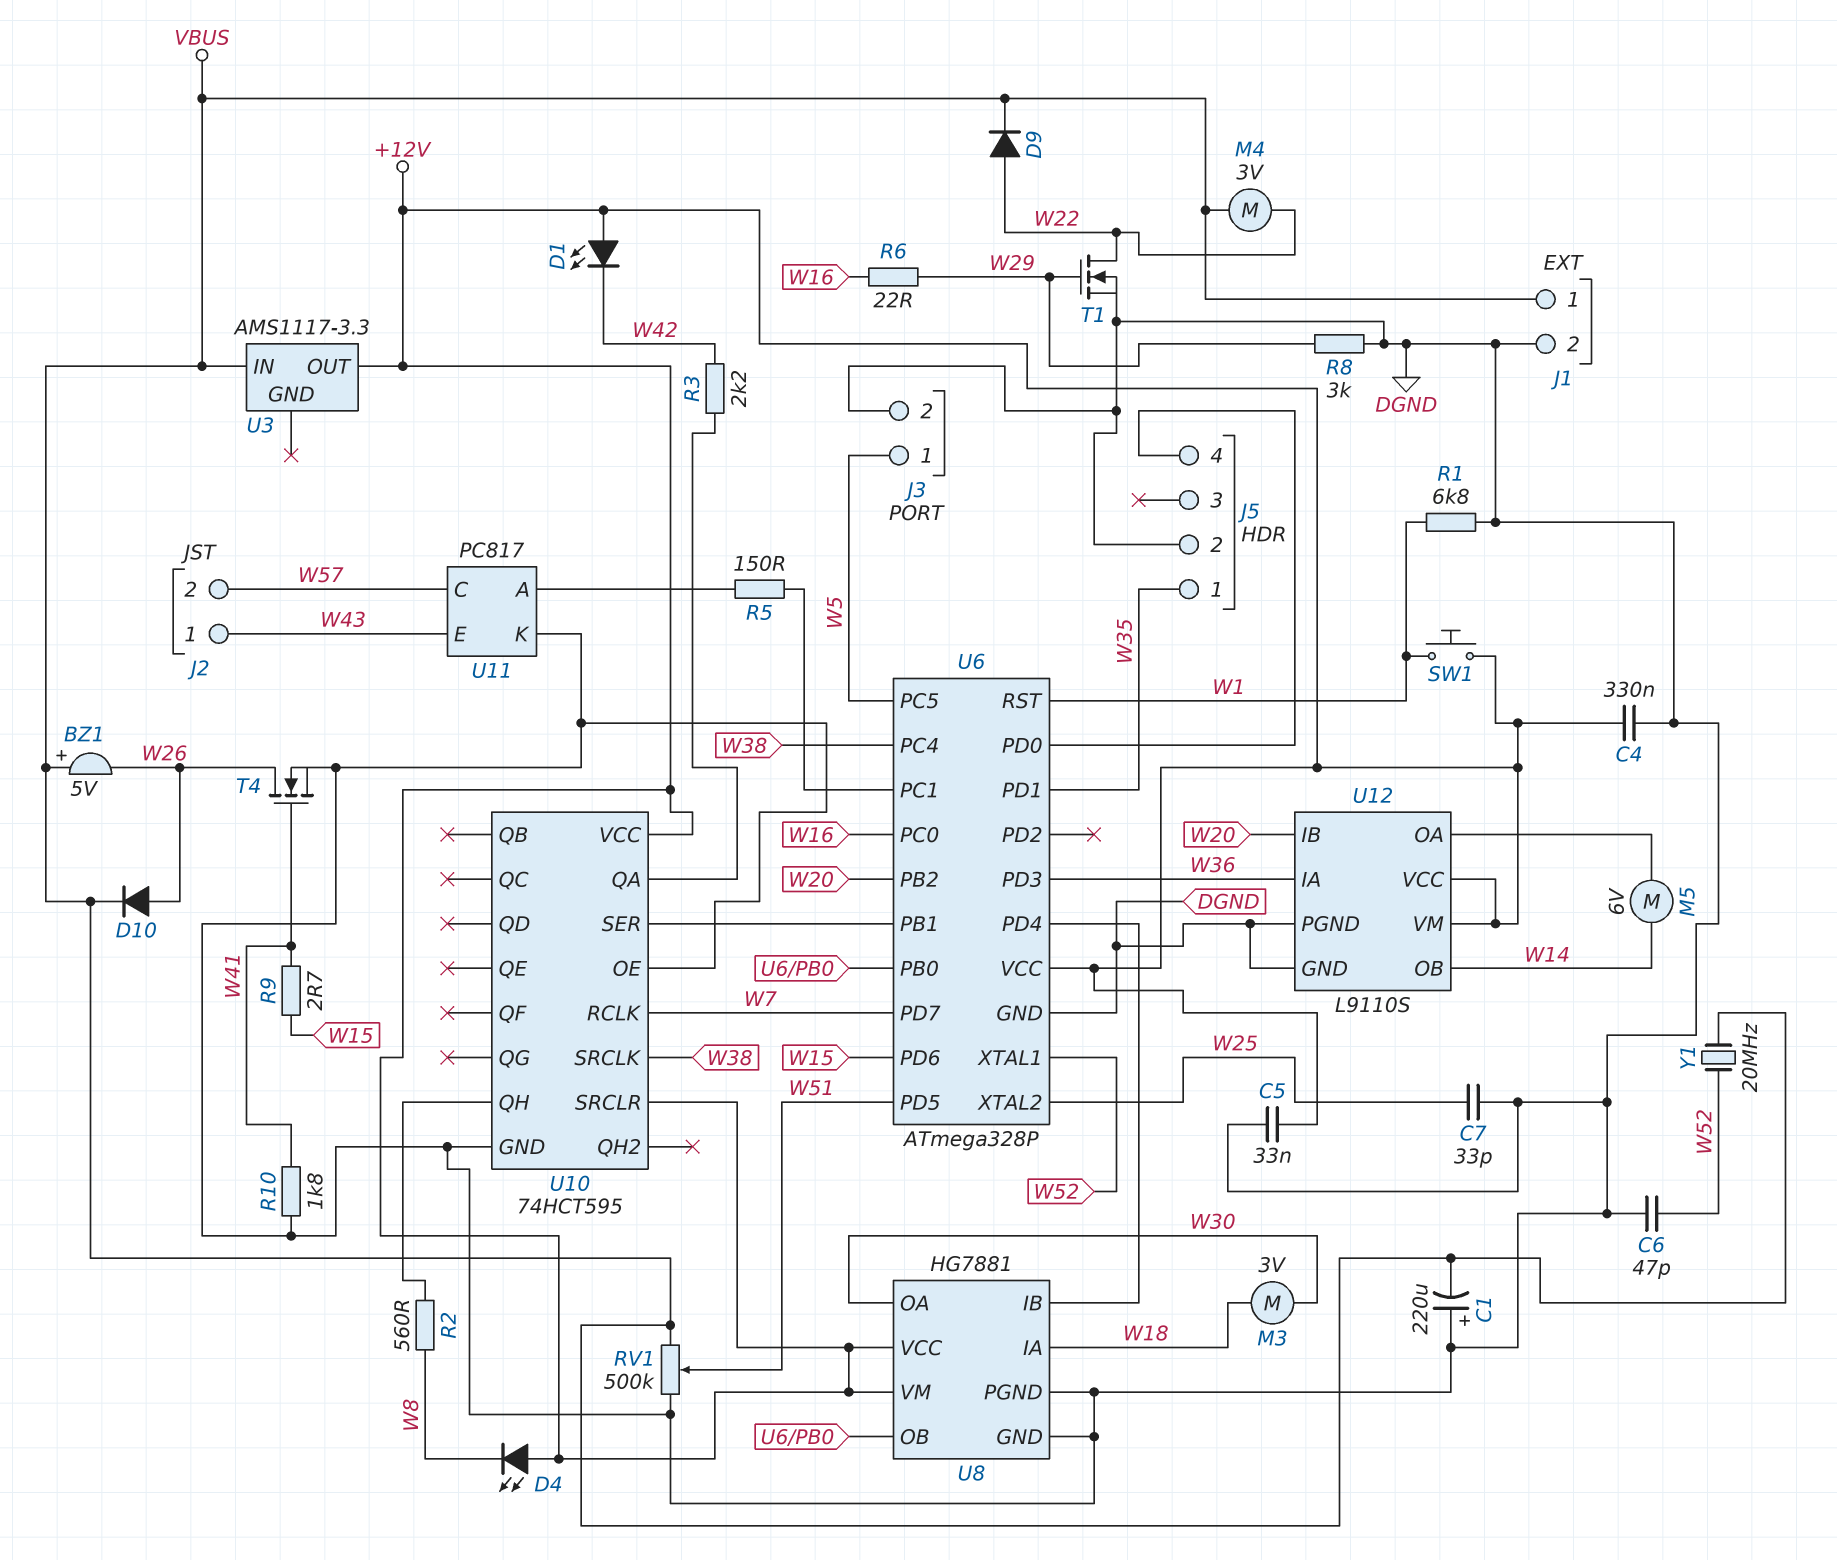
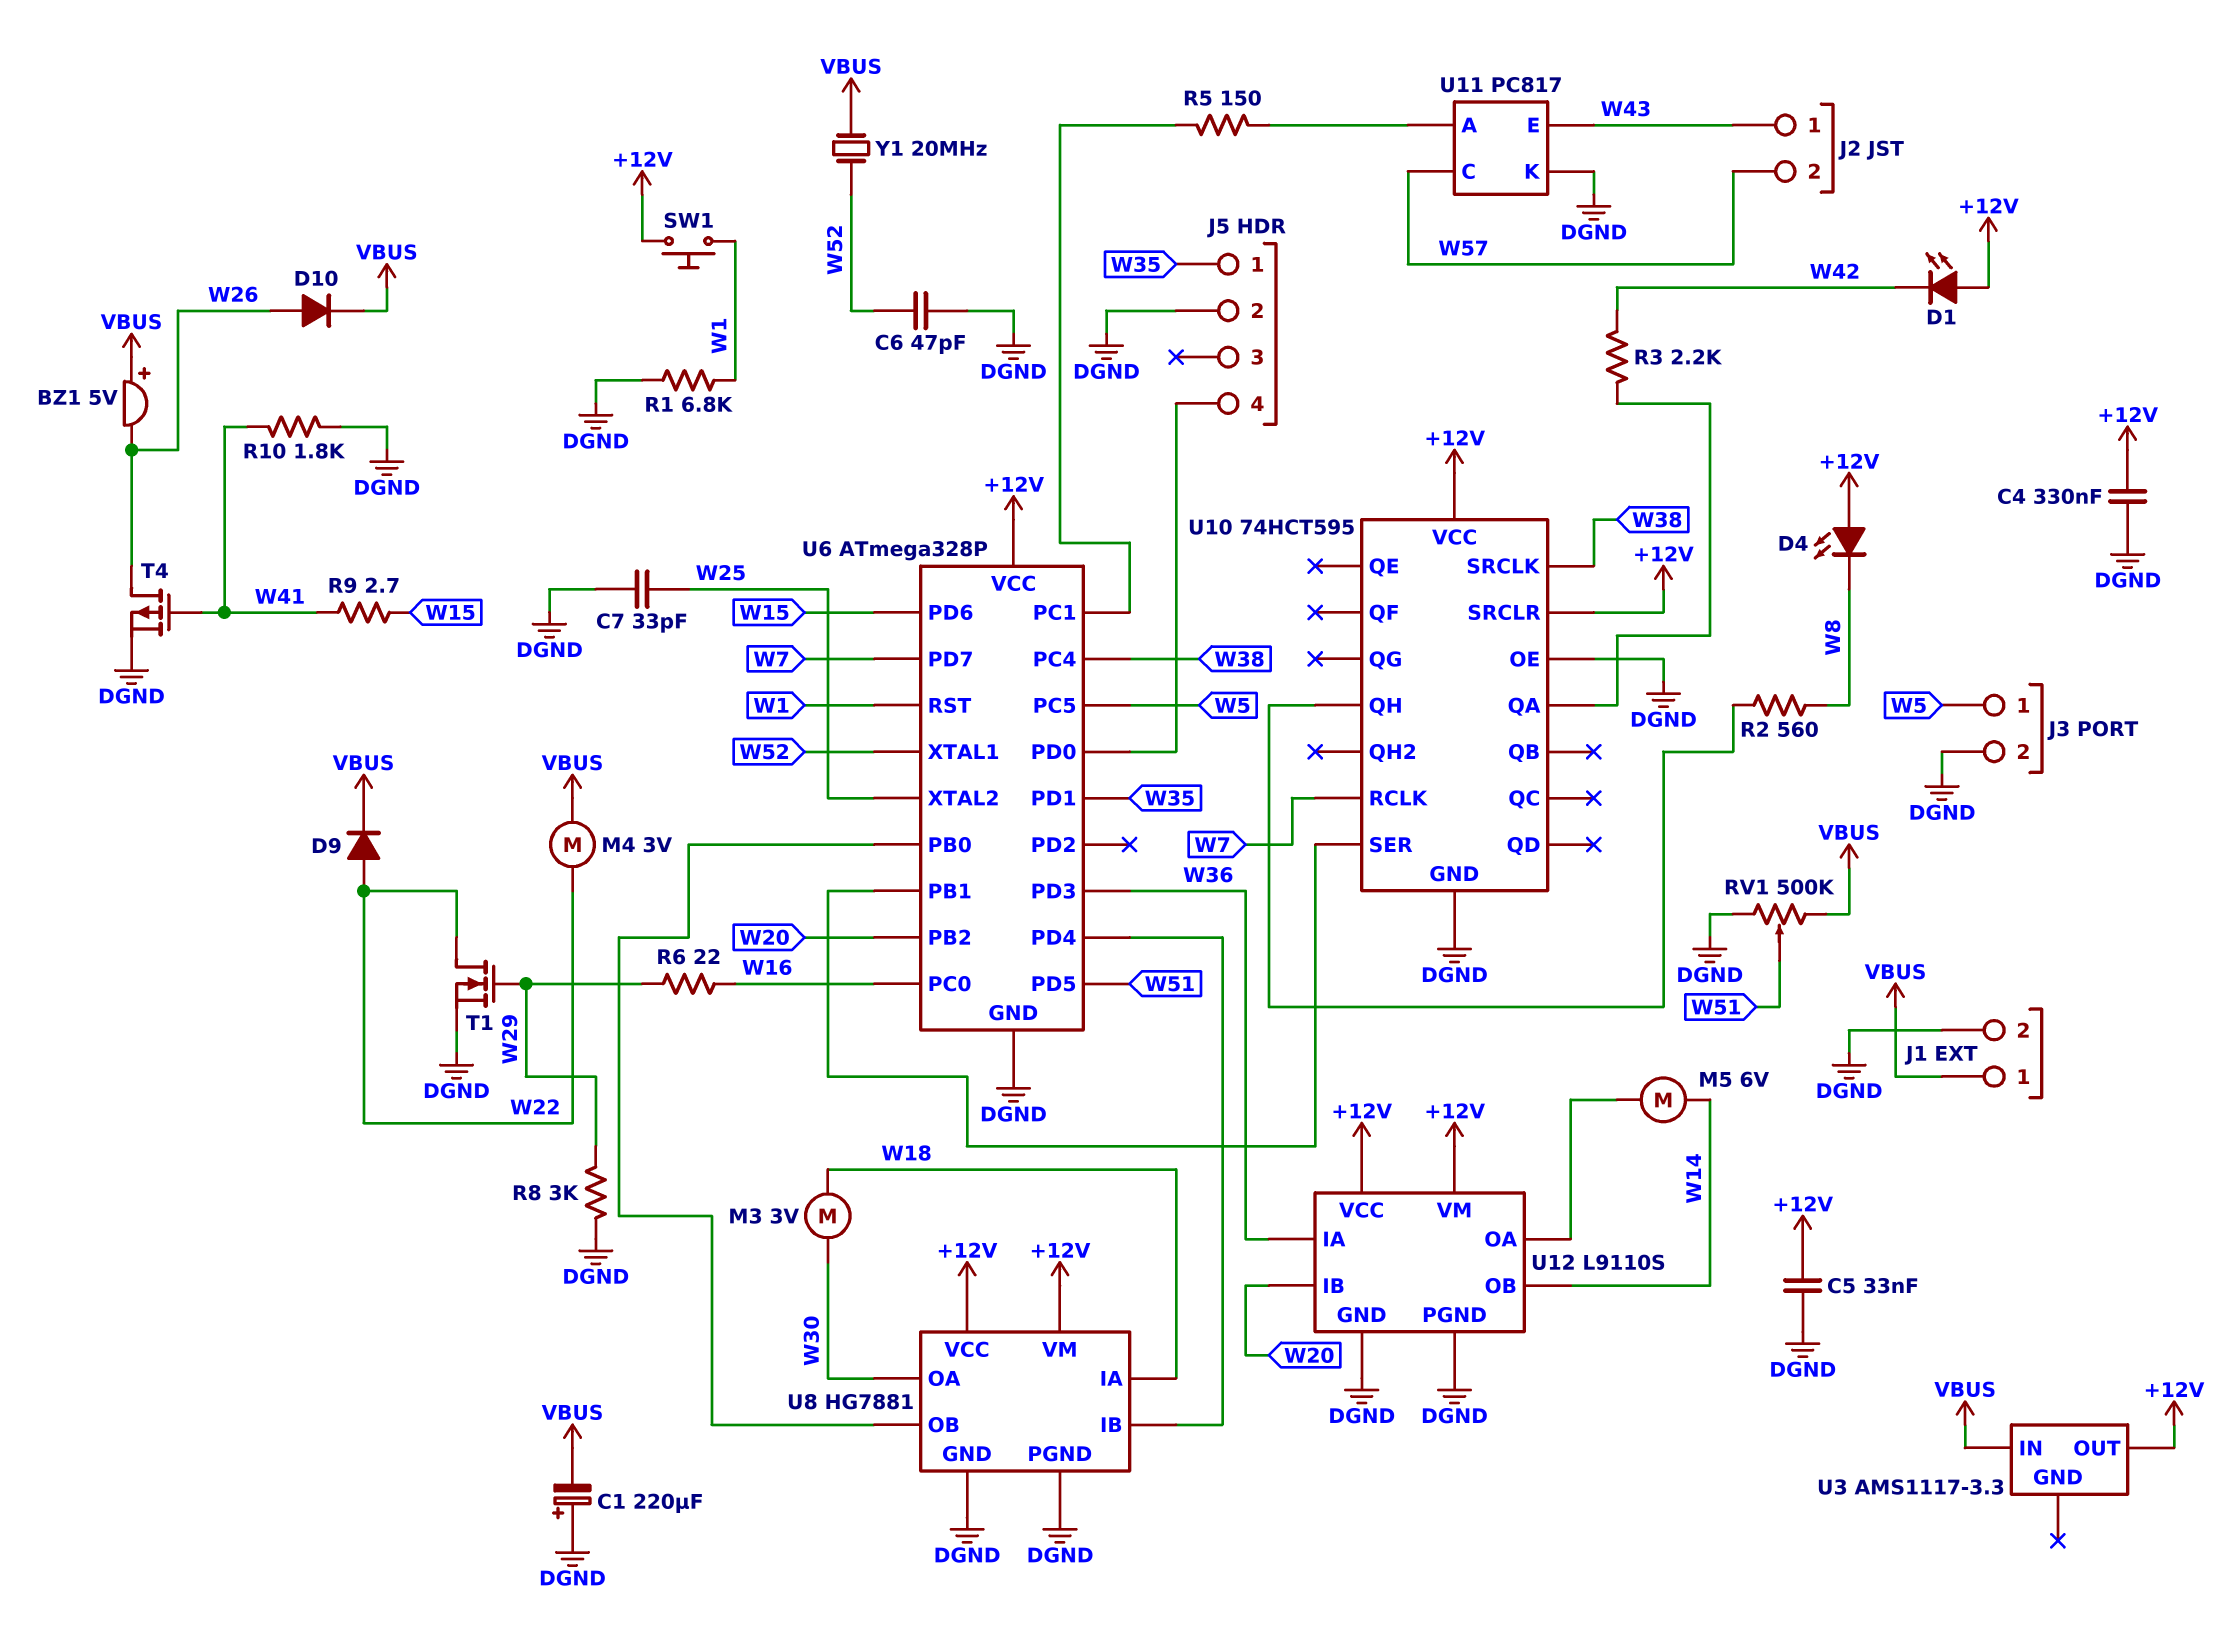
T4: NMOS (G W41, D W26, S DGND) -> PMOS (G W41, D W26, S DGND)

